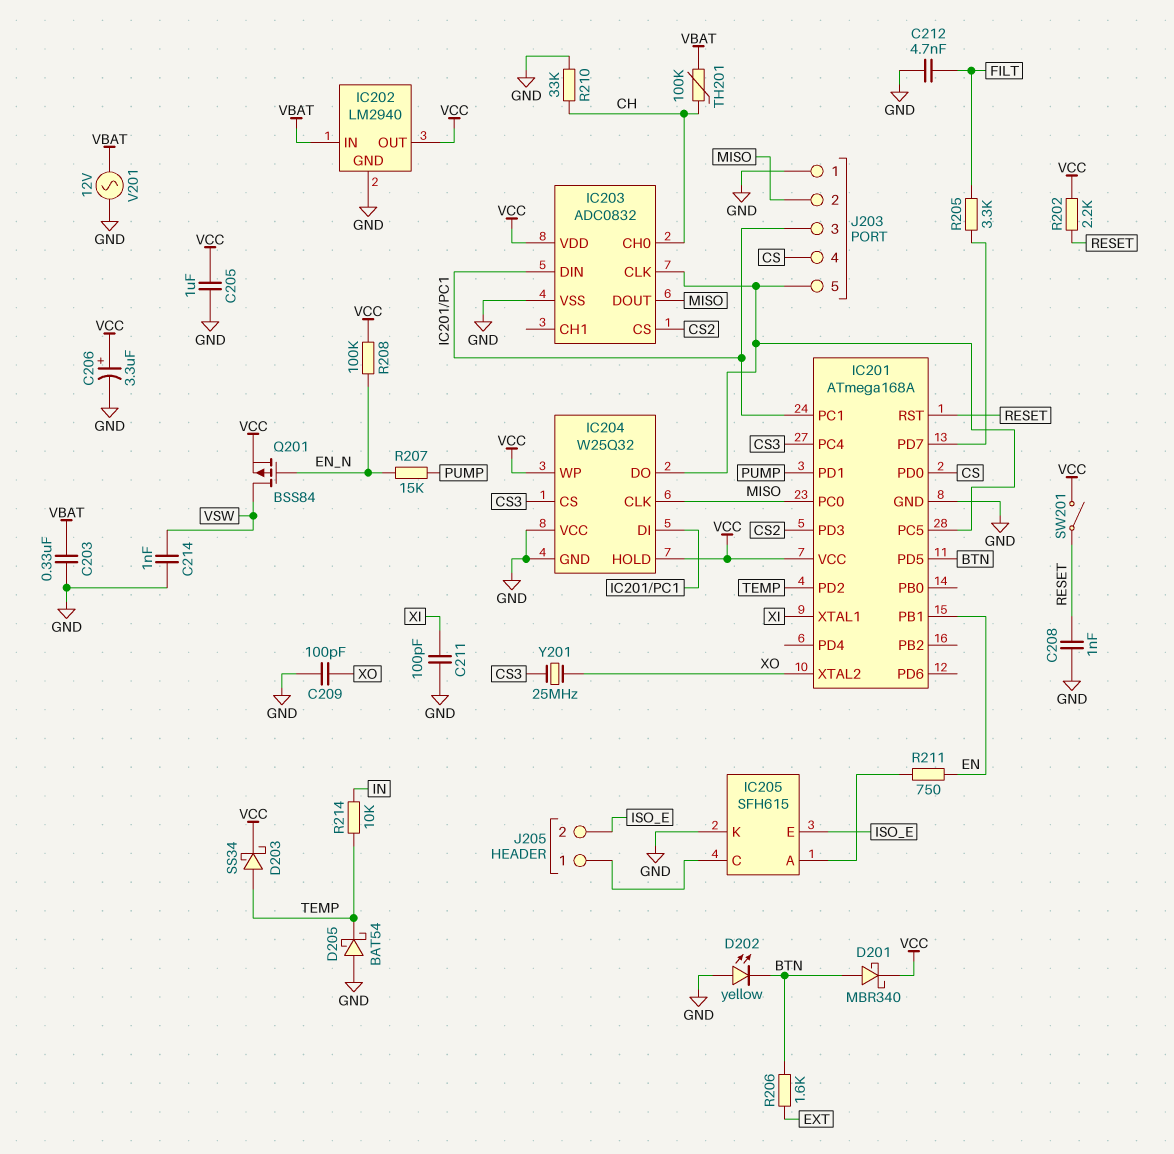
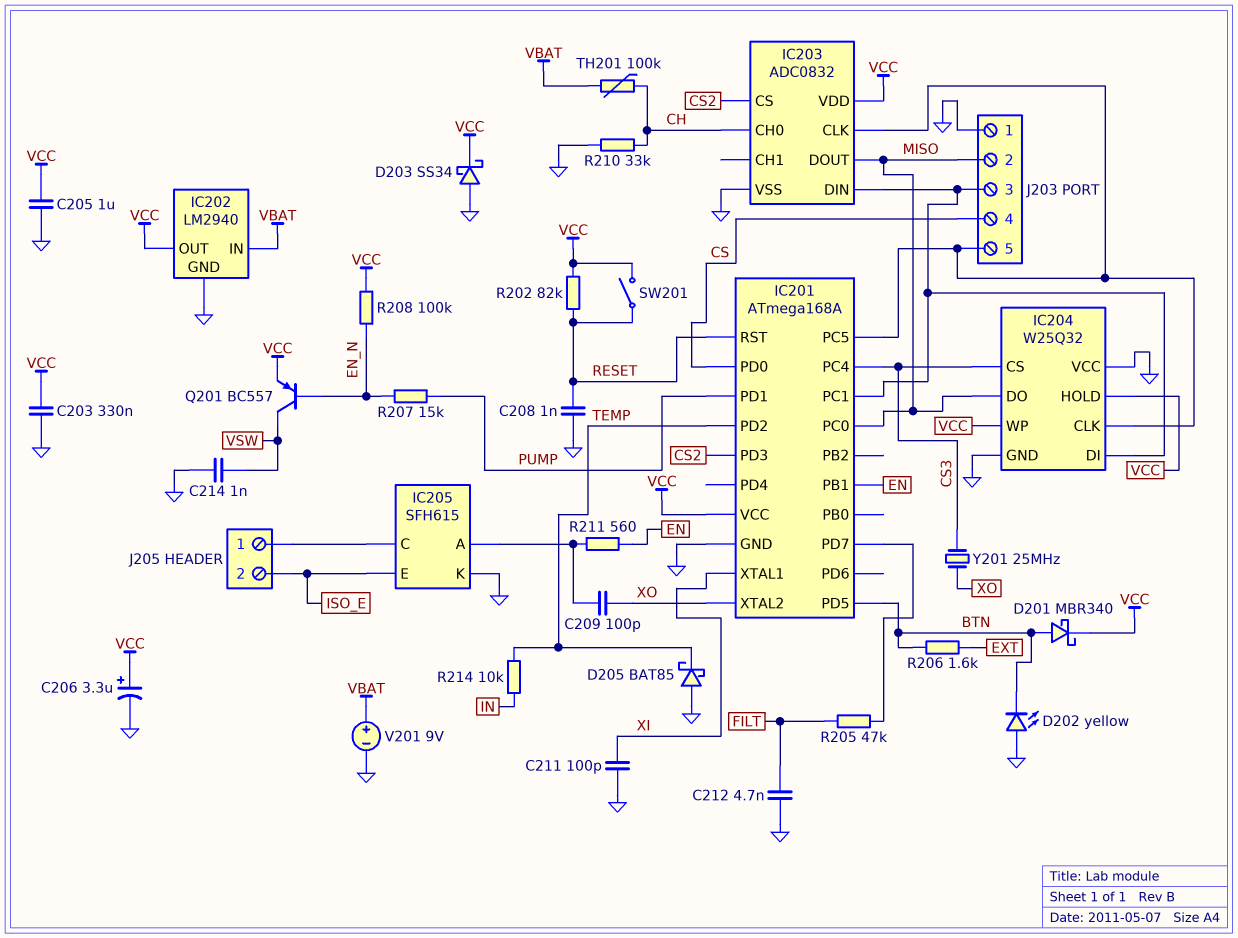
C203: 330nF (GND, VBAT) -> 330nF (GND, VCC)
C209: 100pF (GND, XO) -> 100pF (IC205/A, XO)
D203: schottky SS34 (A TEMP, K VCC) -> schottky SS34 (A GND, K VCC)
D205: schottky BAT54 (A GND, K TEMP) -> schottky BAT85 (A GND, K TEMP)
IC204 pin CLK: MISO -> IC201/PC5
IC204 pin DO: IC201/PC5 -> MISO
Q201: PMOS BSS84 (G EN_N, D VSW, S VCC) -> PNP BC557 (B EN_N, C VSW, E VCC)
R202: 2.2k (RESET, VCC) -> 82k (RESET, VCC)
R205: 3.3k (FILT, IC201/PD7) -> 47k (FILT, IC201/PD7)
R211: 750 (EN, IC205/A) -> 560 (EN, IC205/A)
V201: AC 12V (GND, VBAT) -> 9V (plus VBAT, minus GND)

